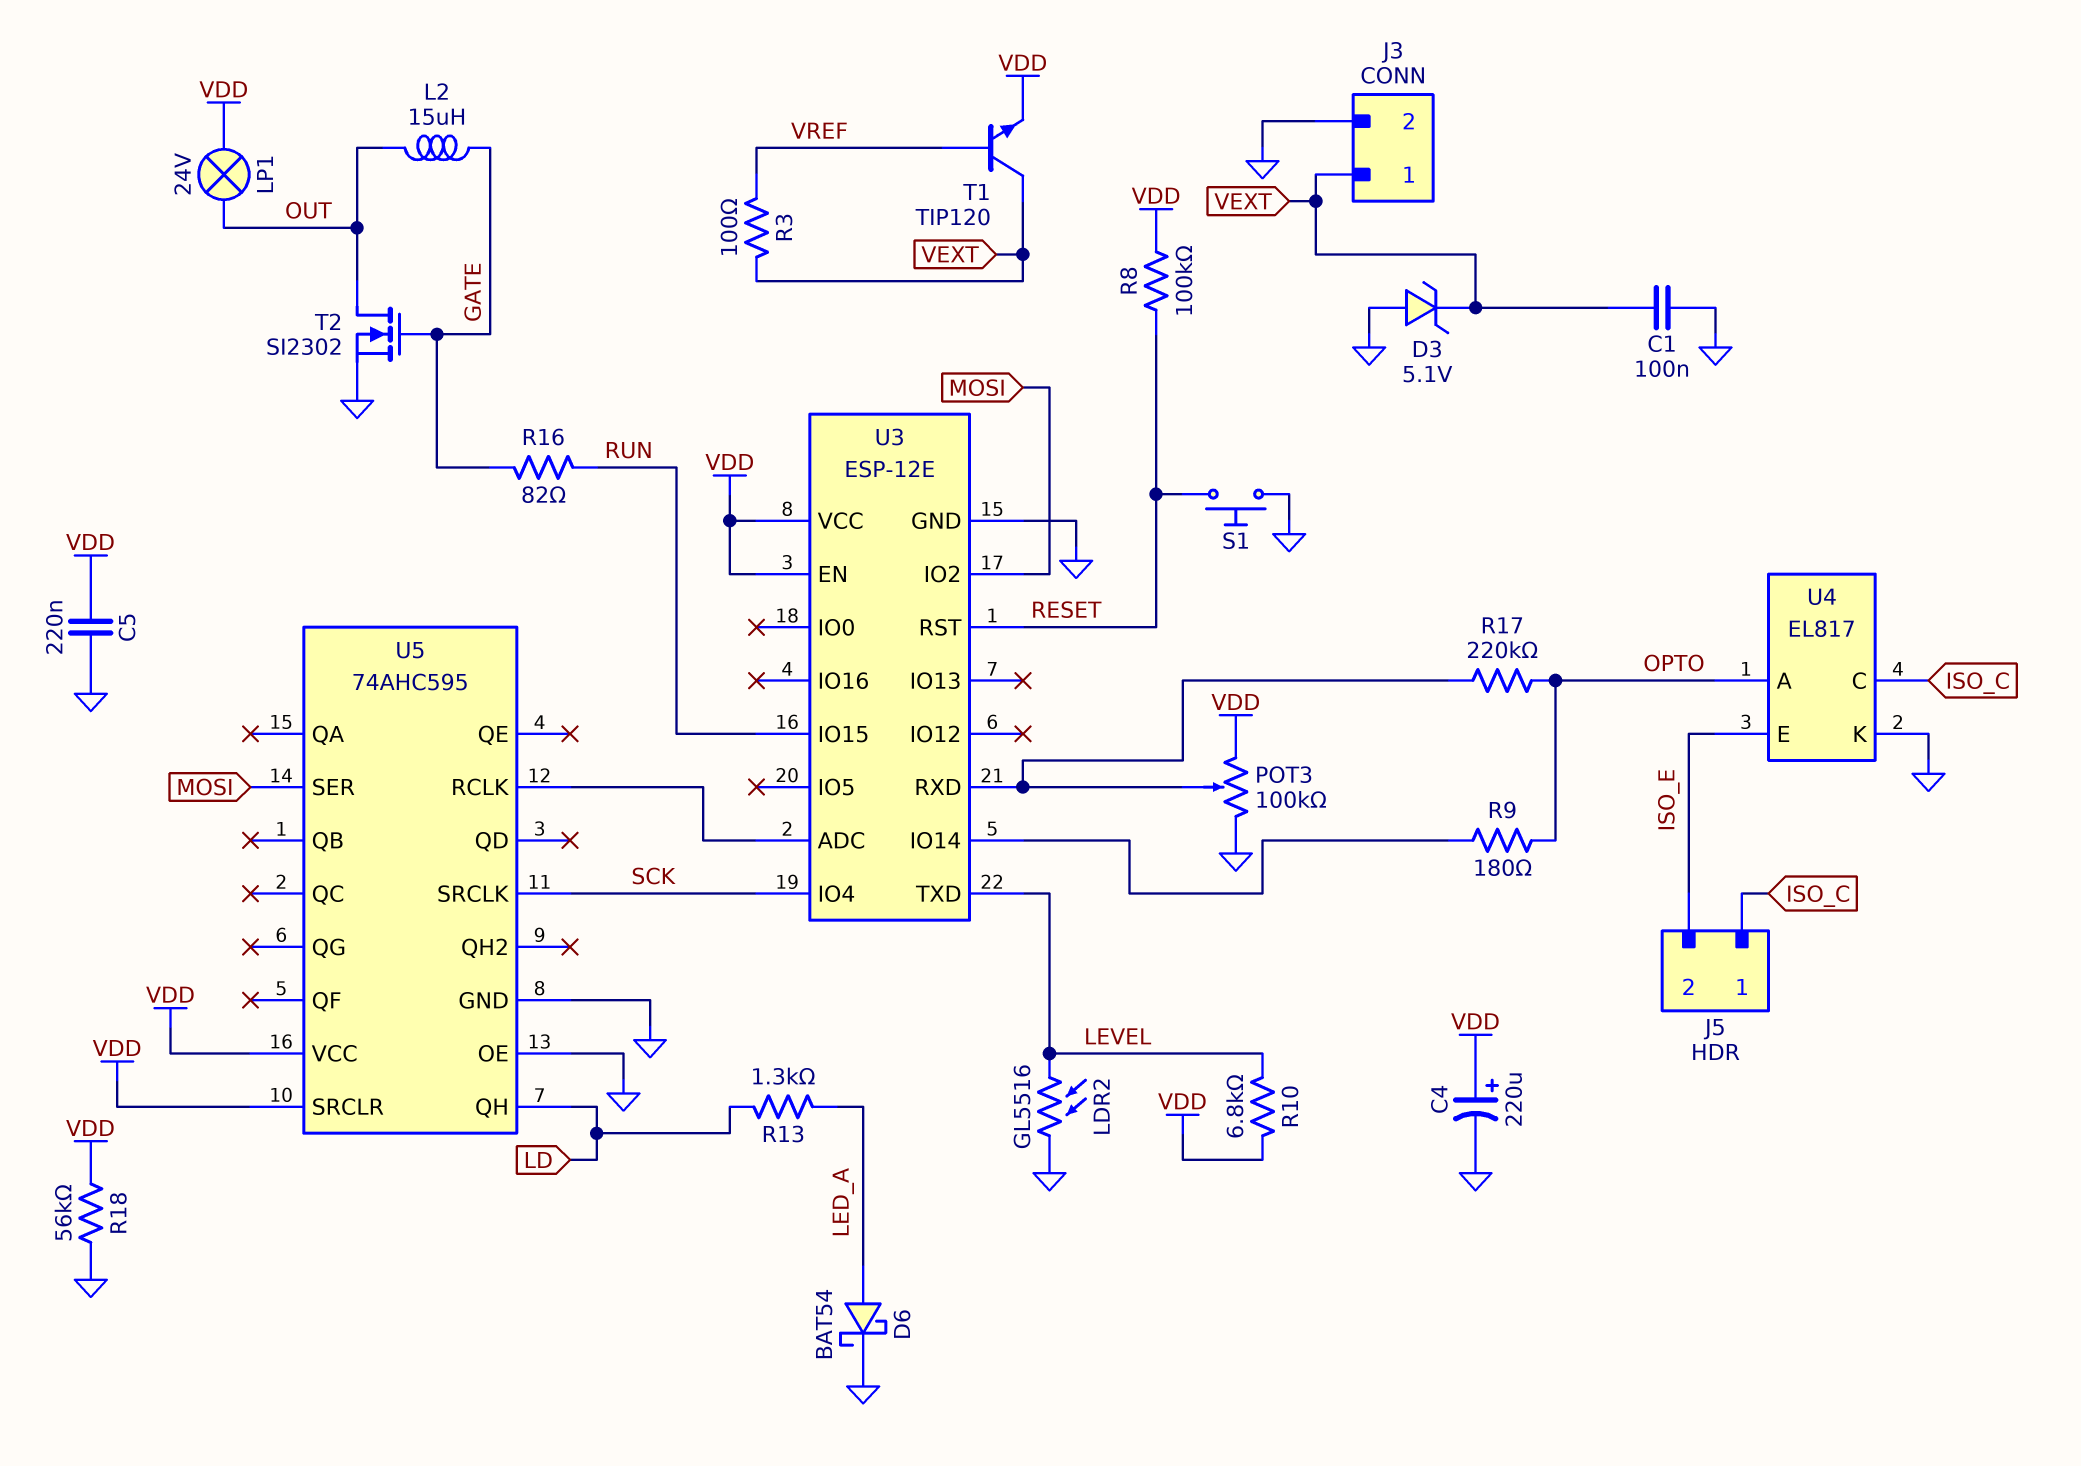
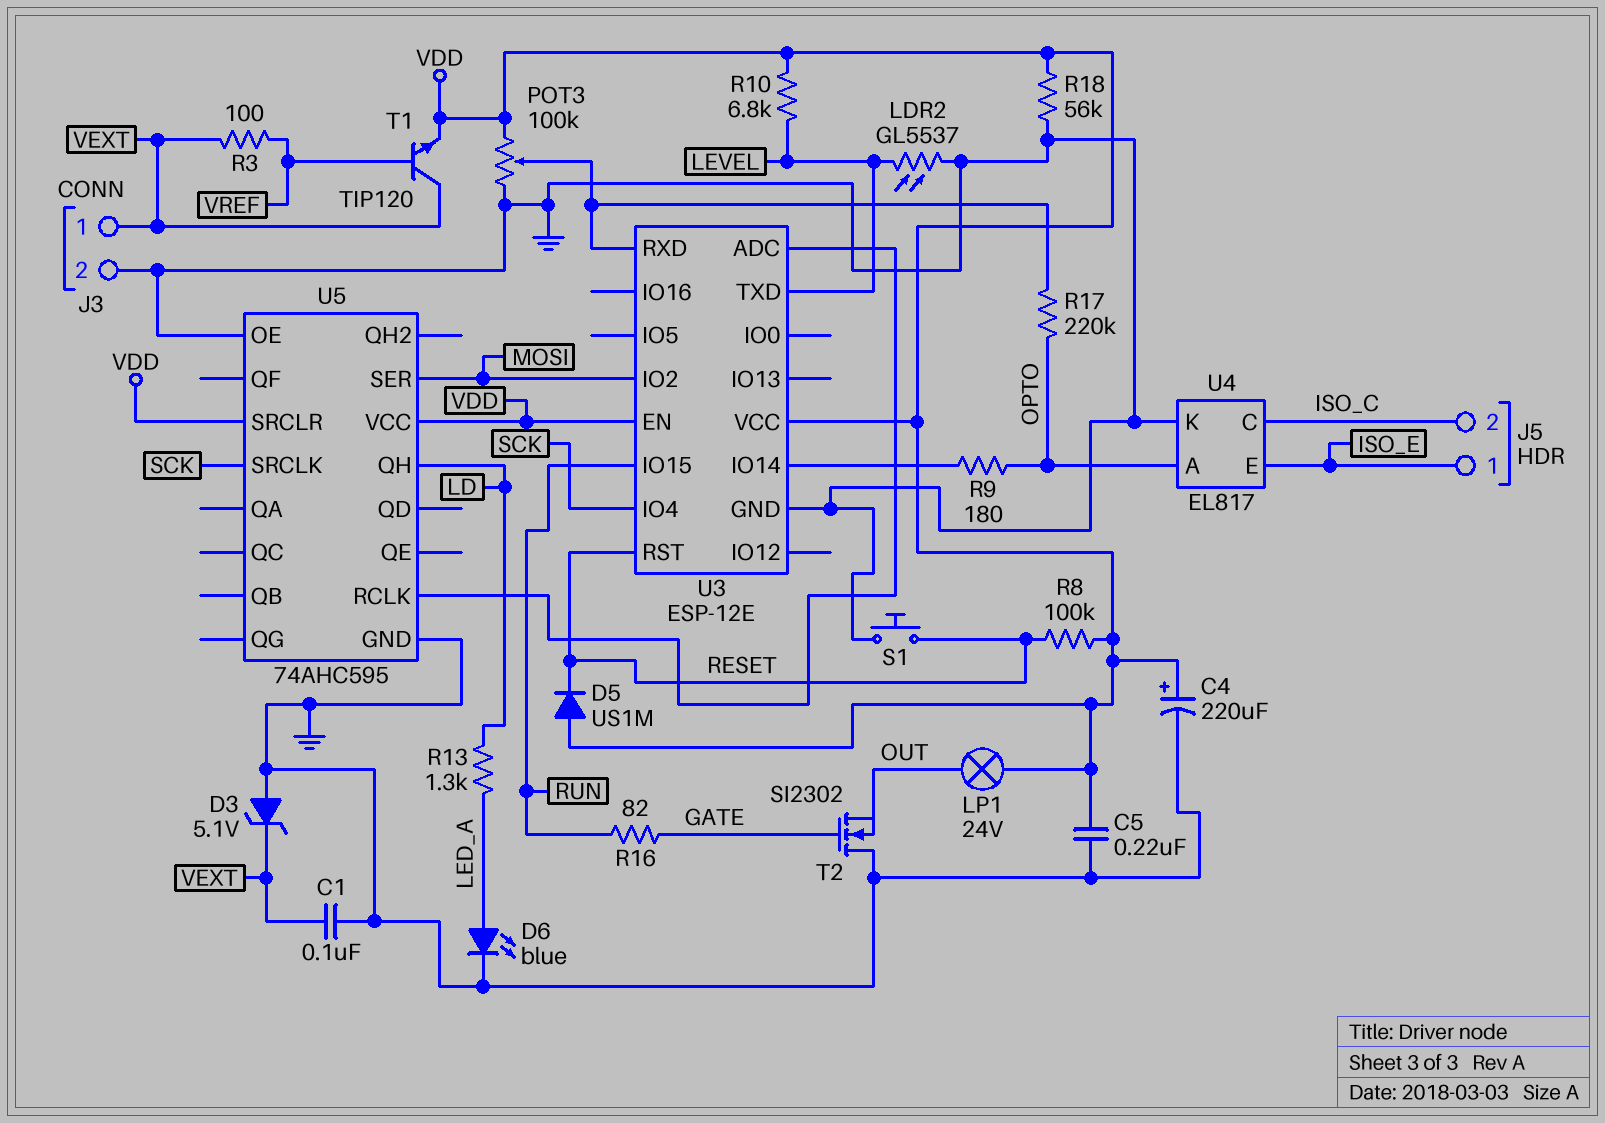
D5: none -> diode US1M (A VDD, K RESET)
D6: schottky BAT54 (A LED_A, K GND) -> LED blue (A LED_A, K GND)
J5 pin 1: ISO_C -> ISO_E
J5 pin 2: ISO_E -> ISO_C
L2: 15uH (GATE, OUT) -> none
LDR2: GL5516 (GND, LEVEL) -> GL5537 (GND, LEVEL)
T2: NMOS SI2302 (G GATE, D OUT, S GND) -> NMOS SI2302 (G GATE, D GND, S OUT)

